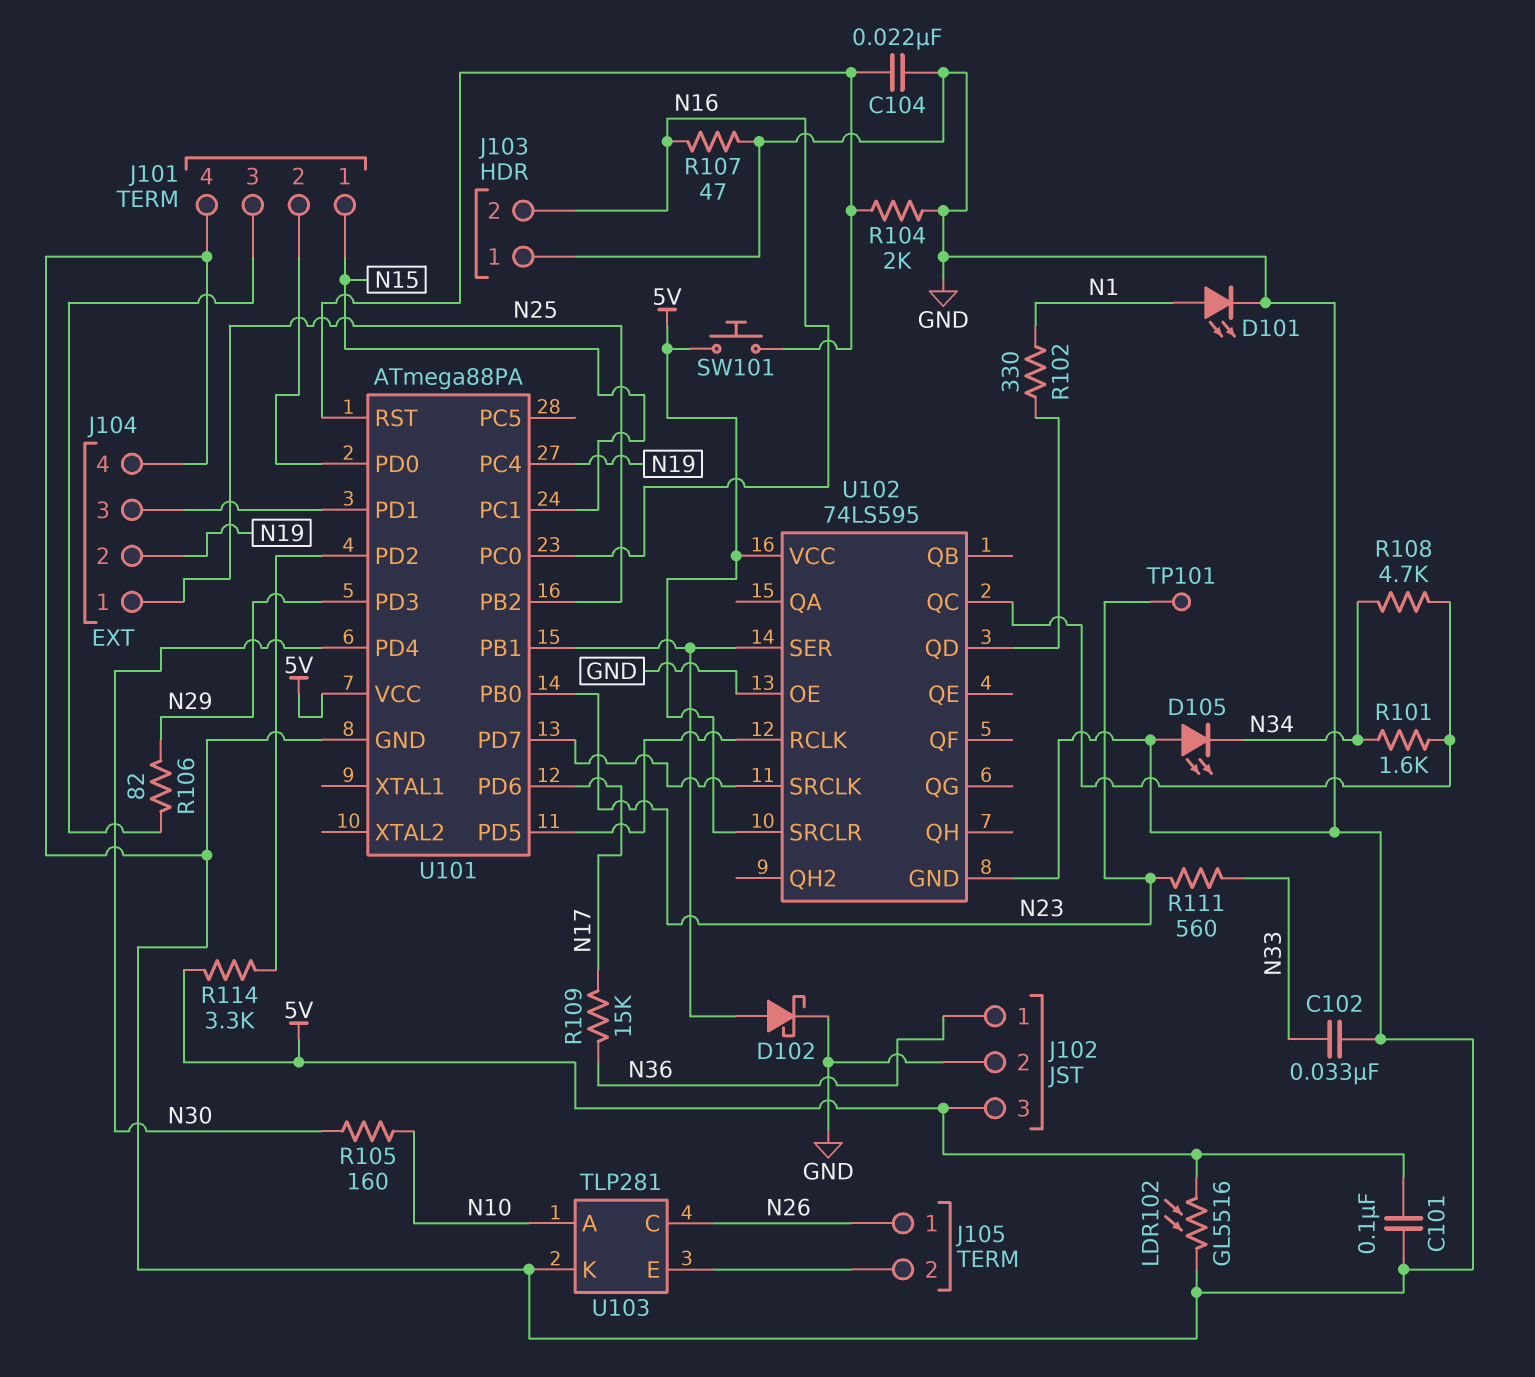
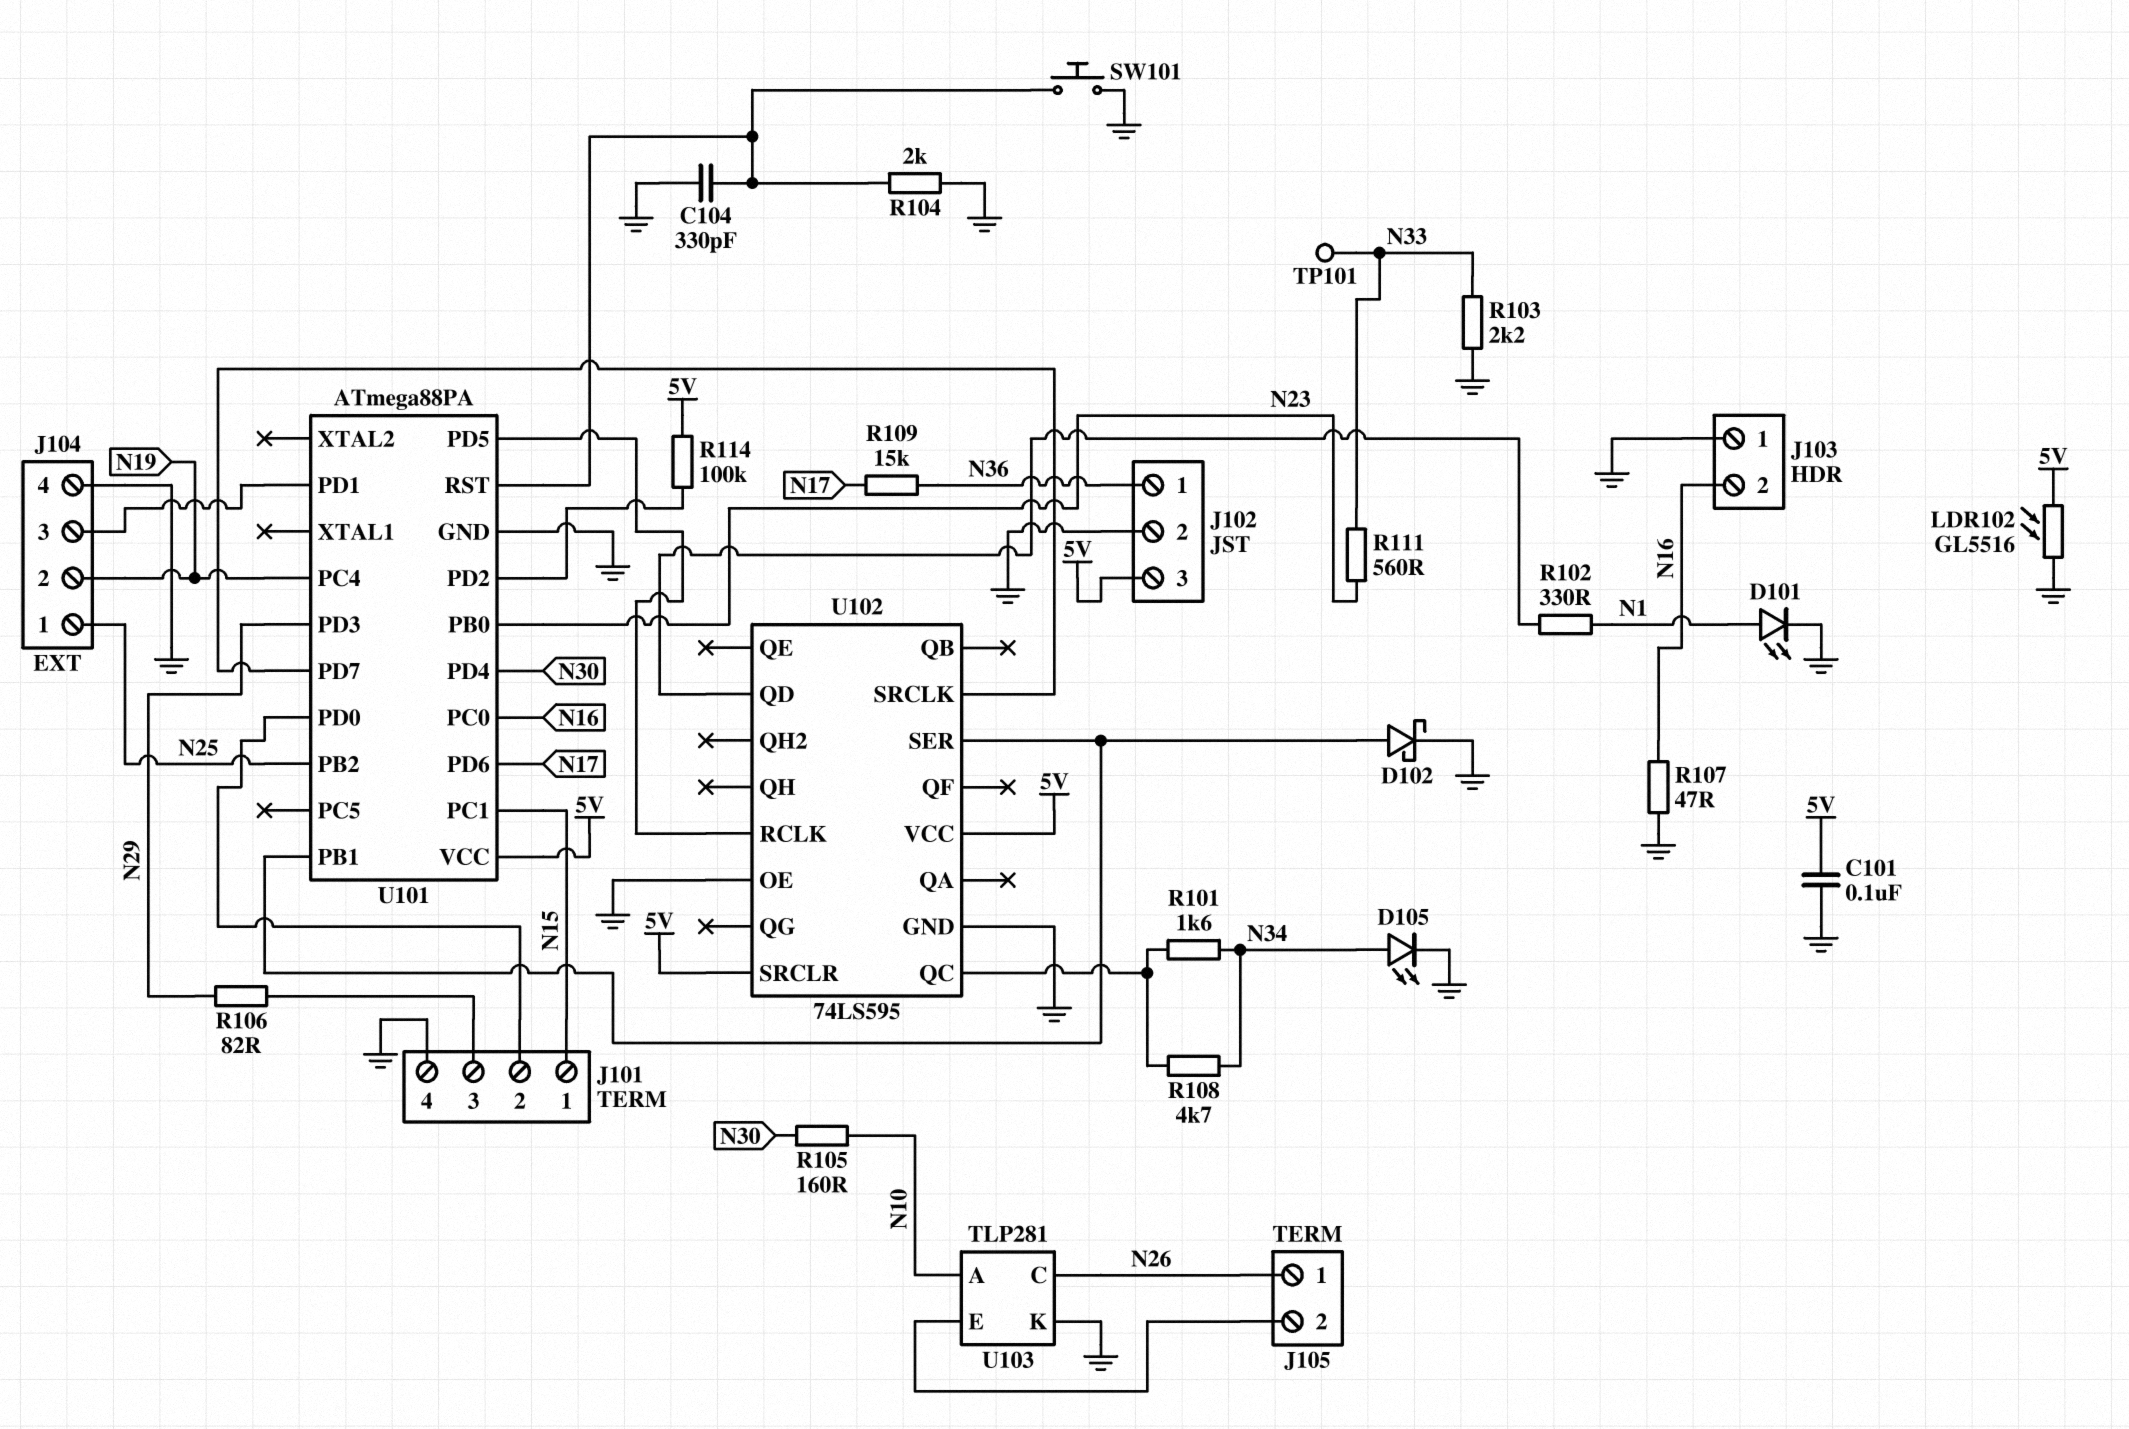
C102: 33nF (GND, N33) -> none
C104: 22nF (GND, U101/RST) -> 330pF (GND, U101/RST)
D105: LED (A GND, K N34) -> LED (A N34, K GND)
R103: none -> 2.2k (GND, N33)
R114: 3.3k (5V, U101/PD2) -> 100k (5V, U101/PD2)
SW101: button (5V, U101/RST) -> button (GND, U101/RST)
TP101: test point (N23) -> test point (N33)

